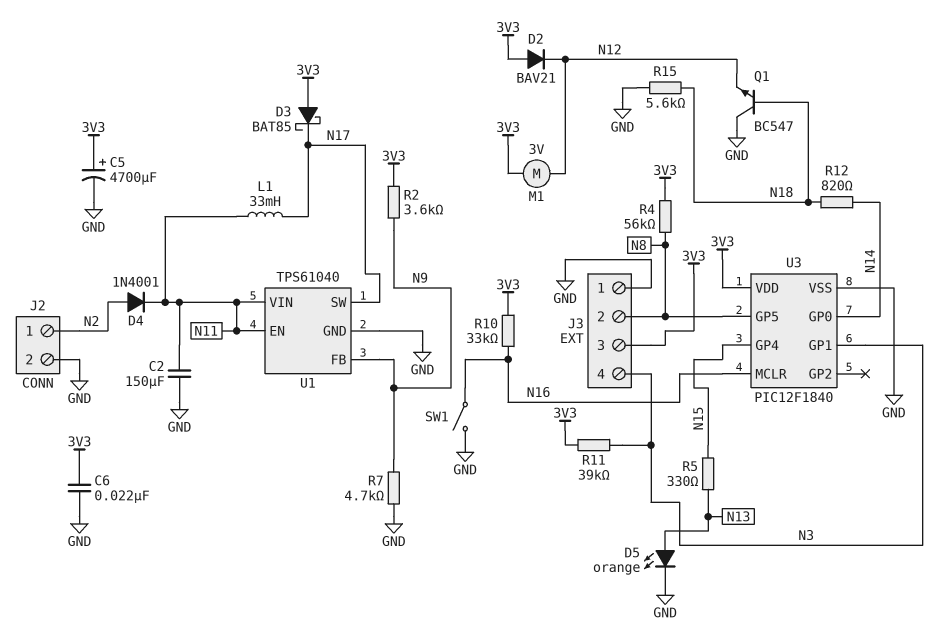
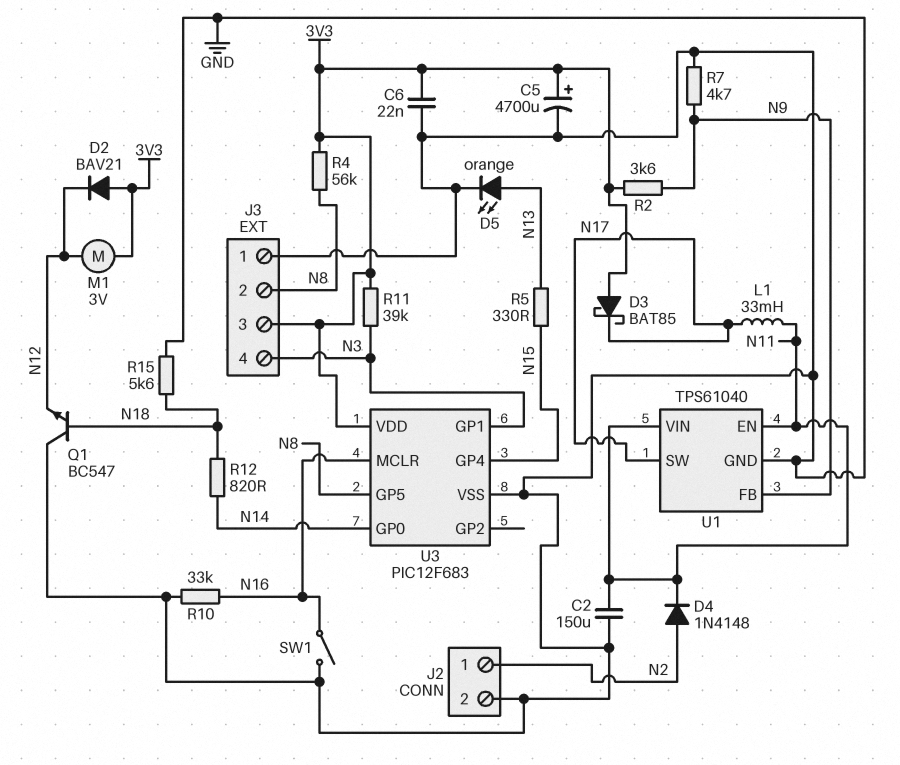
D4: diode 1N4001 (A N2, K N11) -> diode 1N4148 (A N2, K N11)
R10: 33k (3V3, N16) -> 33k (GND, N16)
U3: PIC12F1840 -> PIC12F683

